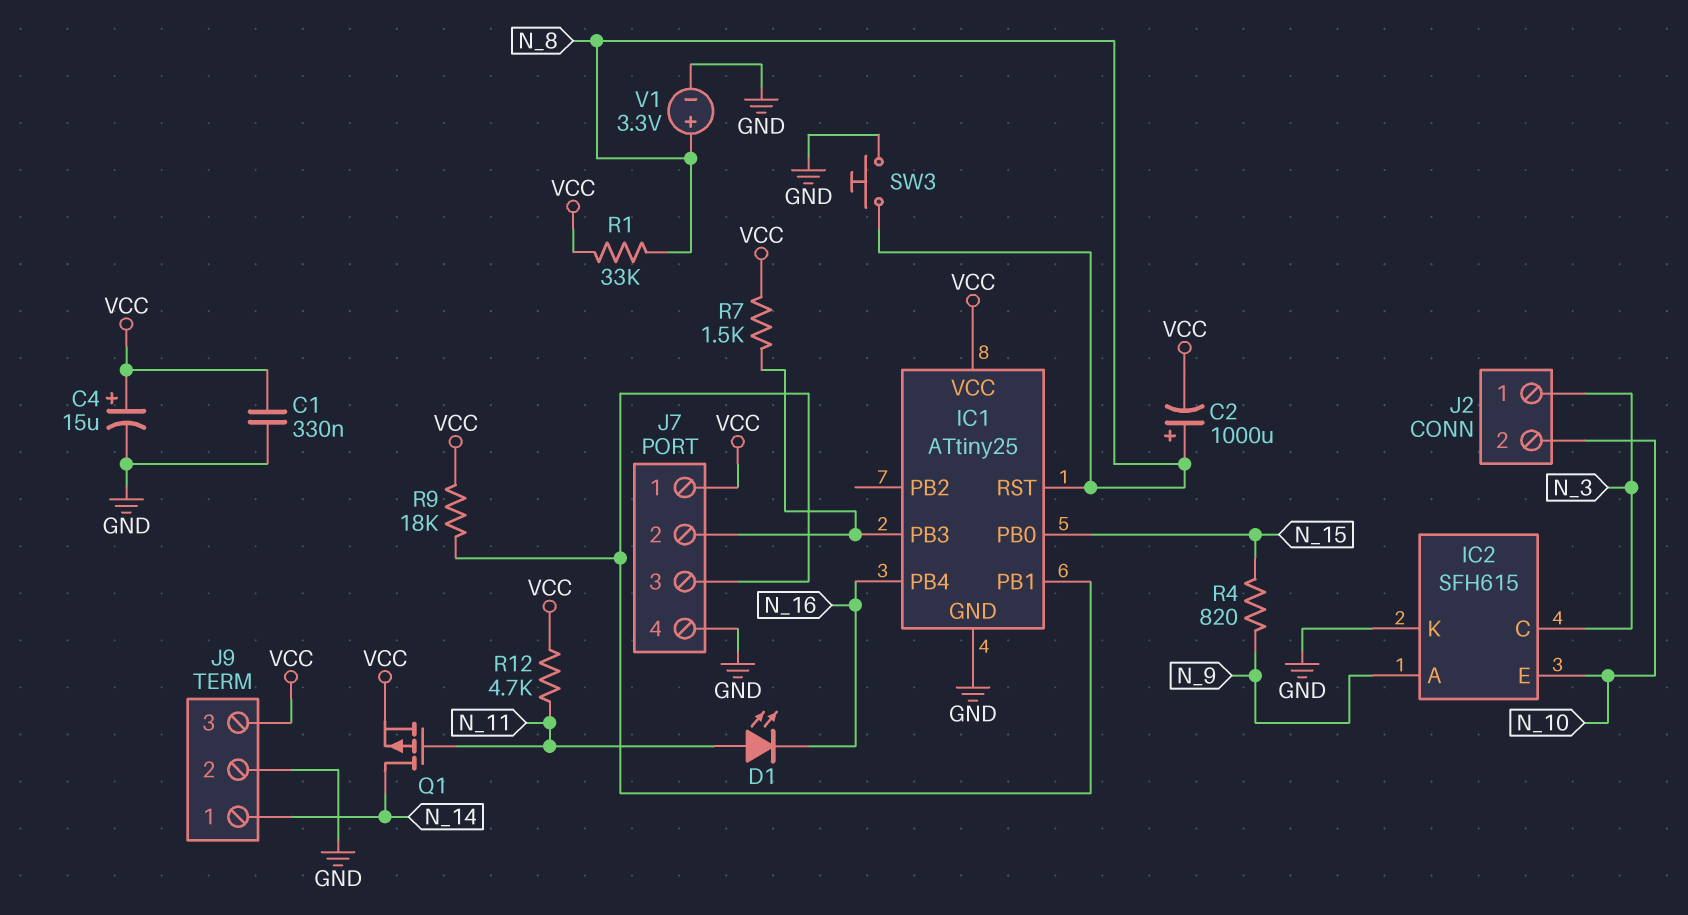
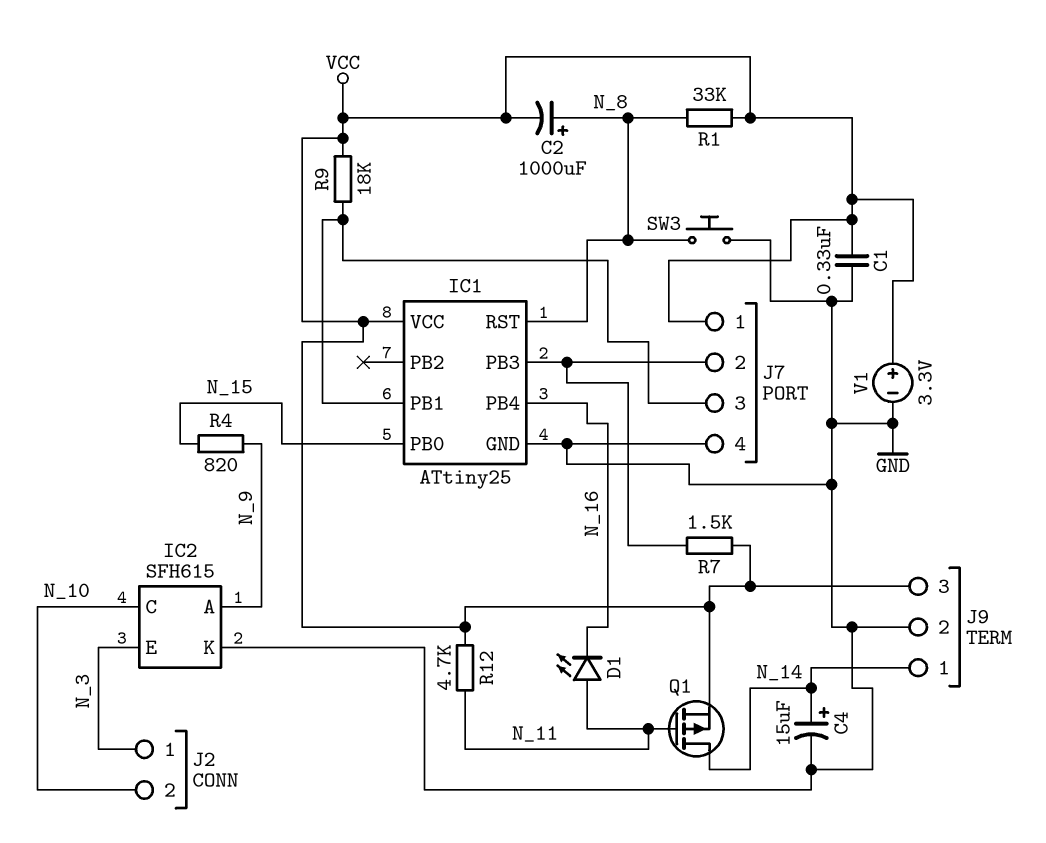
C4: 15uF (plus VCC, minus GND) -> 15uF (plus N_14, minus GND)
IC2 pin C: N_3 -> N_10
IC2 pin E: N_10 -> N_3
V1: 3.3V (plus N_8, minus GND) -> 3.3V (plus VCC, minus GND)

